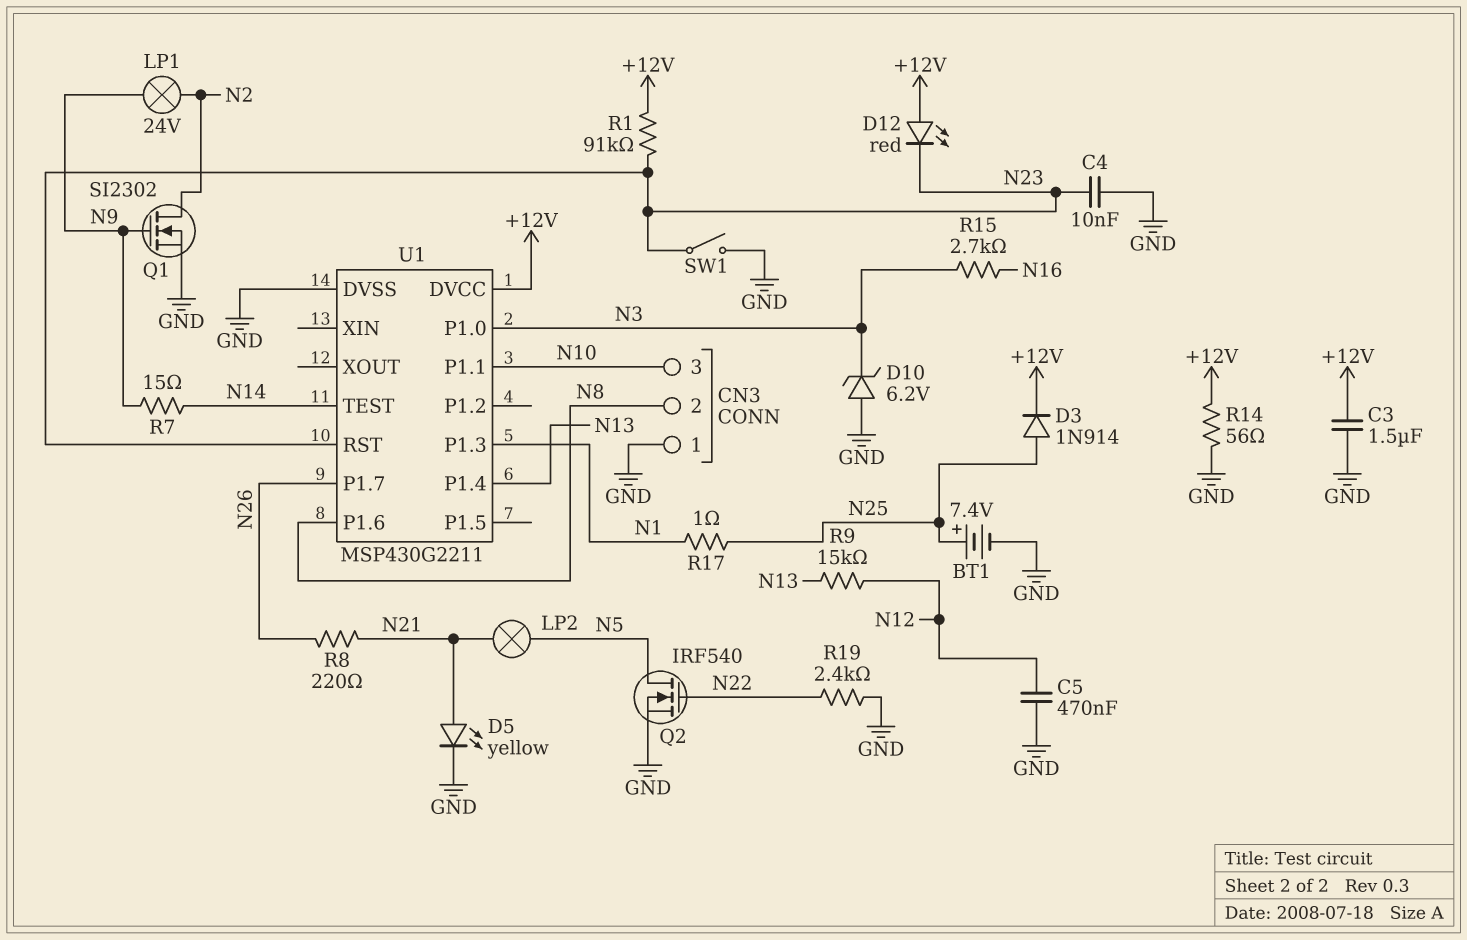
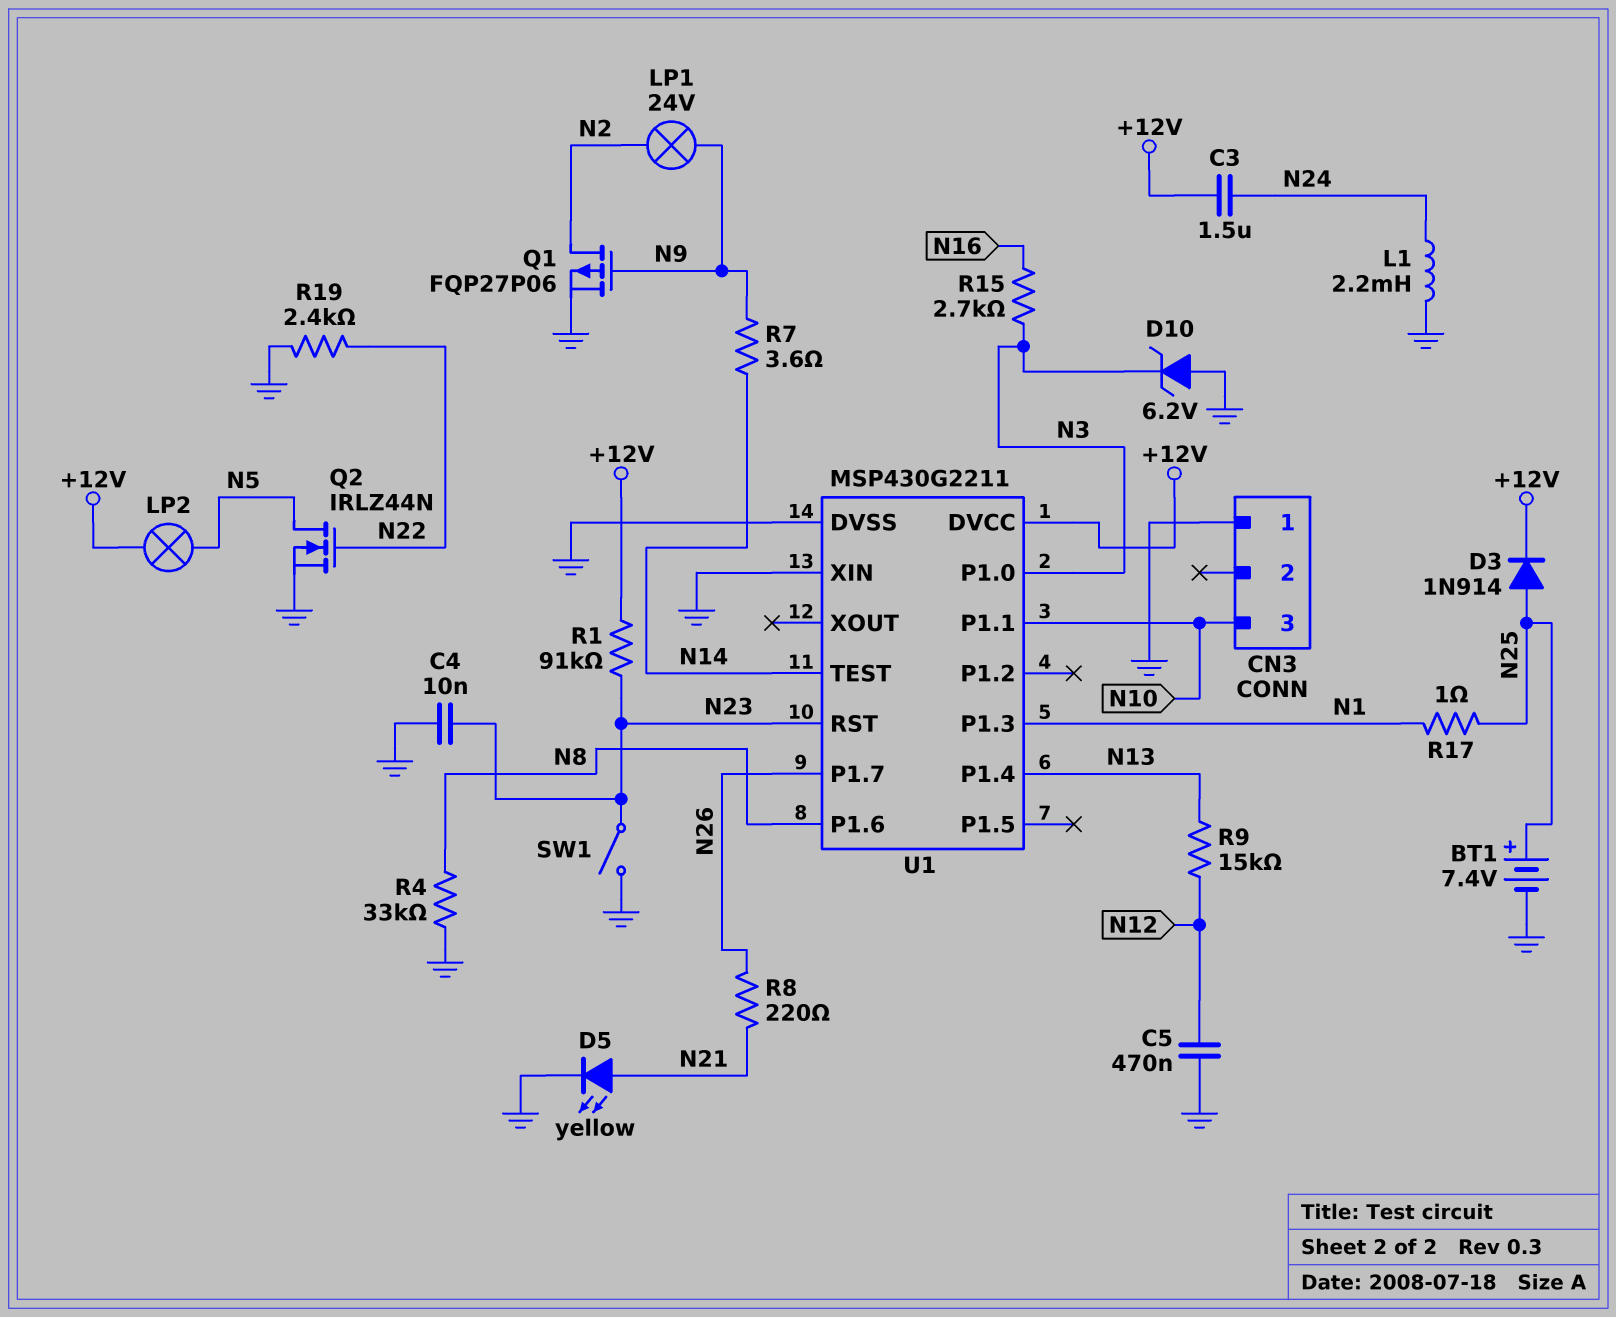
C3: 1.5uF (+12V, GND) -> 1.5uF (+12V, N24)
CN3 pin 2: N8 -> none
D12: LED red (A +12V, K N23) -> none
L1: none -> 2.2mH (GND, N24)
LP2: lamp (N5, N21) -> lamp (+12V, N5)
Q1: NMOS SI2302 (G N9, D N2, S GND) -> PMOS FQP27P06 (G N9, D N2, S GND)
Q2: NMOS IRF540 (G N22, D N5, S GND) -> NMOS IRLZ44N (G N22, D N5, S GND)
R4: none -> 33k (GND, N8)
R7: 15 (N9, N14) -> 3.6 (N9, N14)
R14: 56 (+12V, GND) -> none
U1 pin XIN: none -> GND

